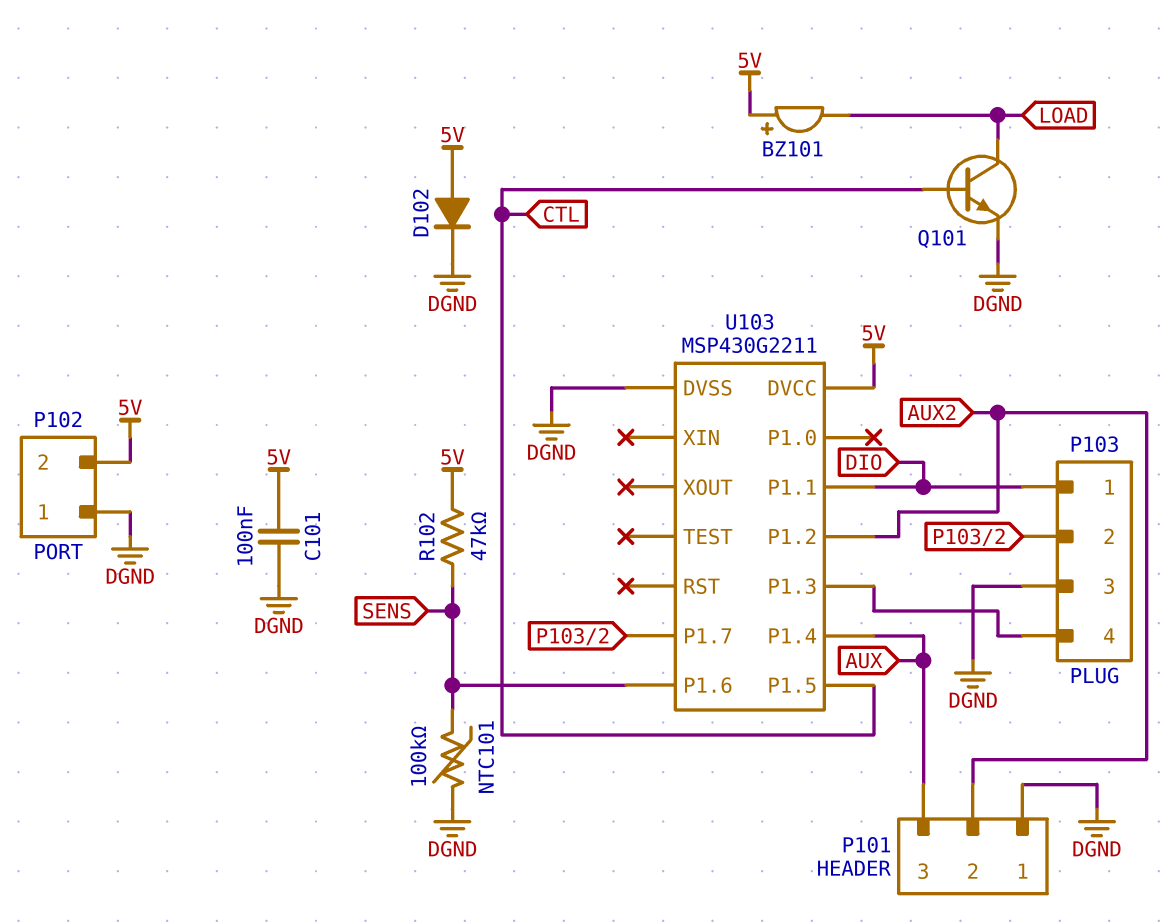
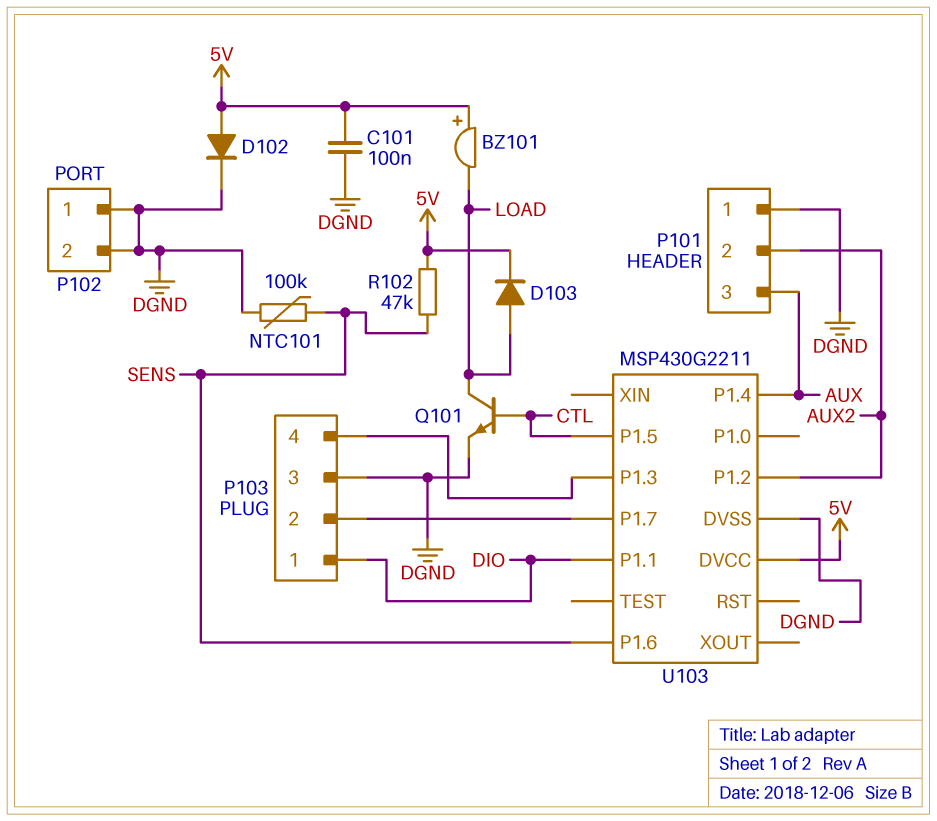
D103: none -> diode (A LOAD, K 5V)
P102 pin 2: 5V -> DGND

